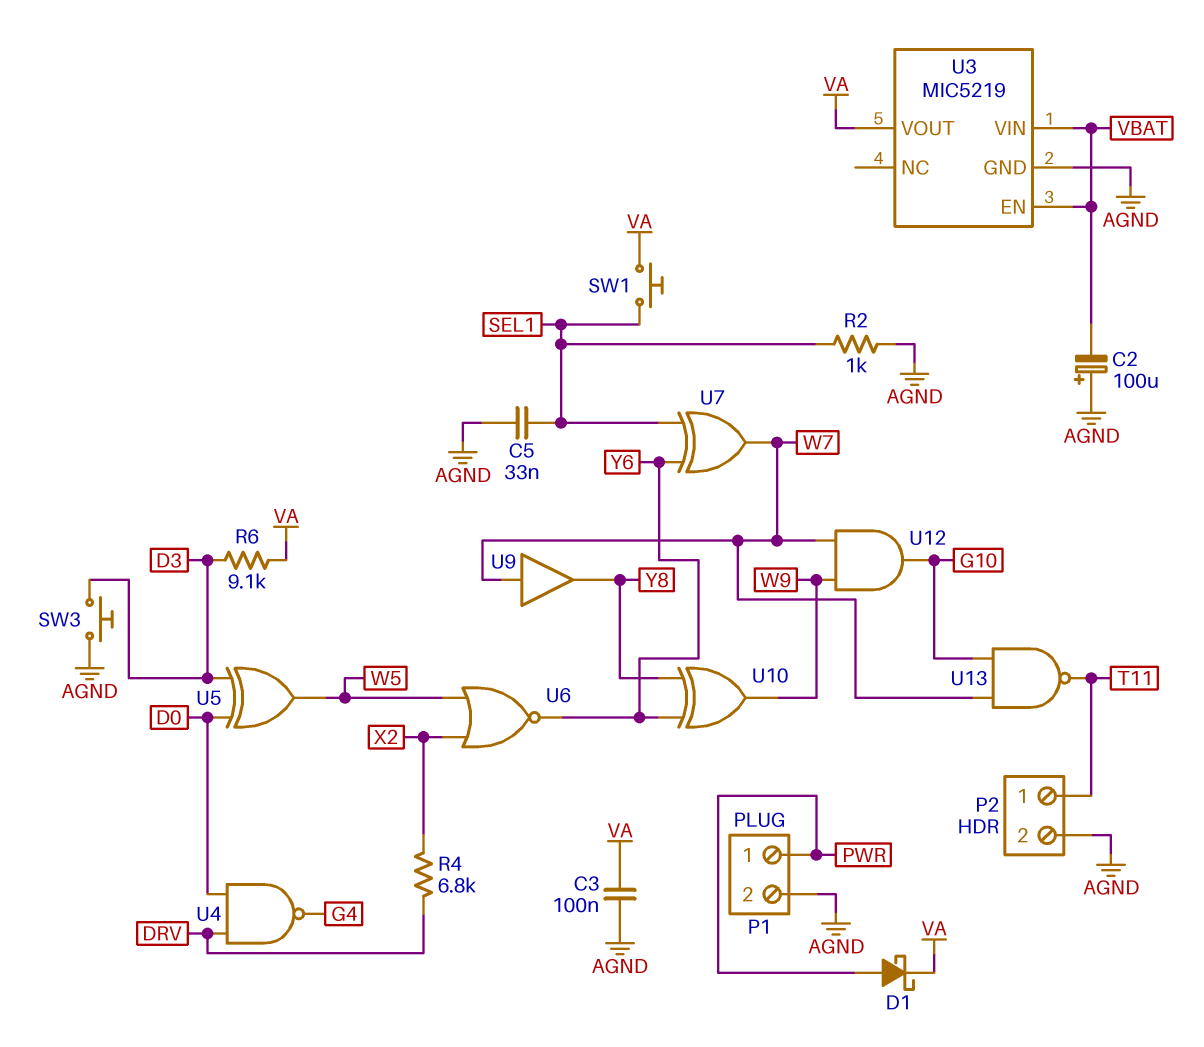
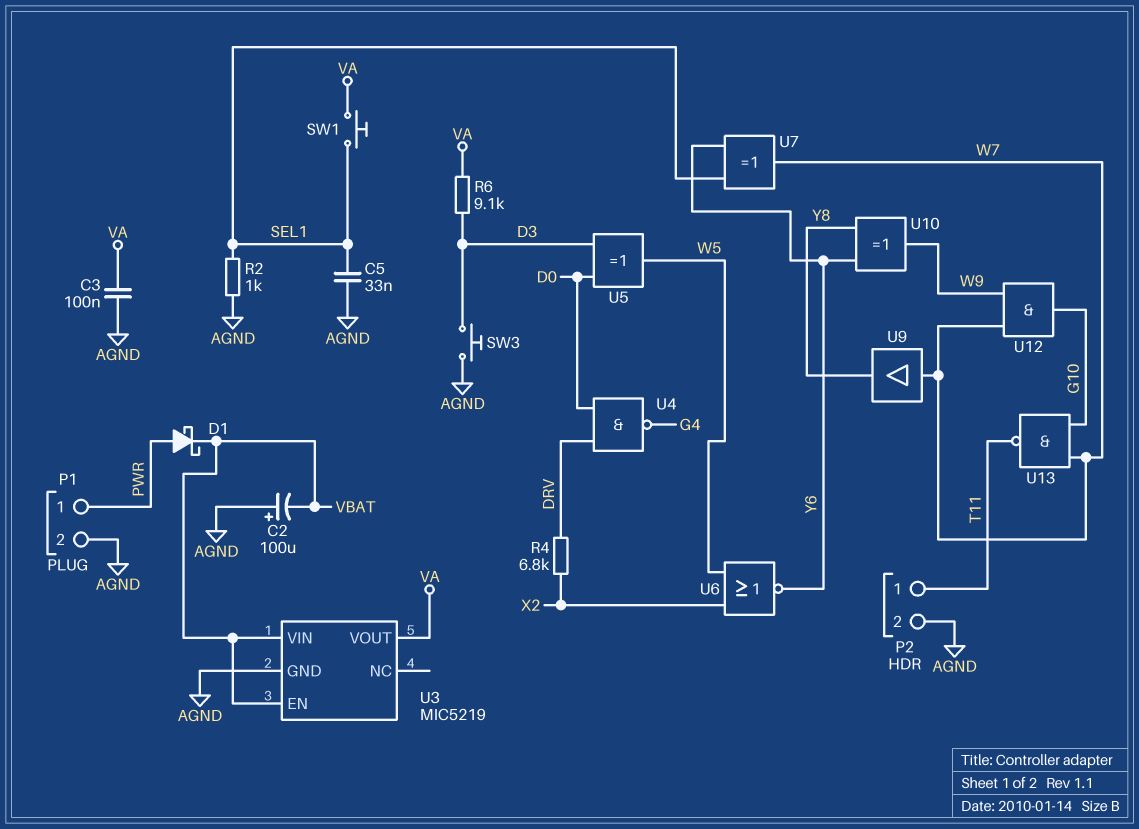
D1: schottky (A PWR, K VA) -> schottky (A PWR, K VBAT)

